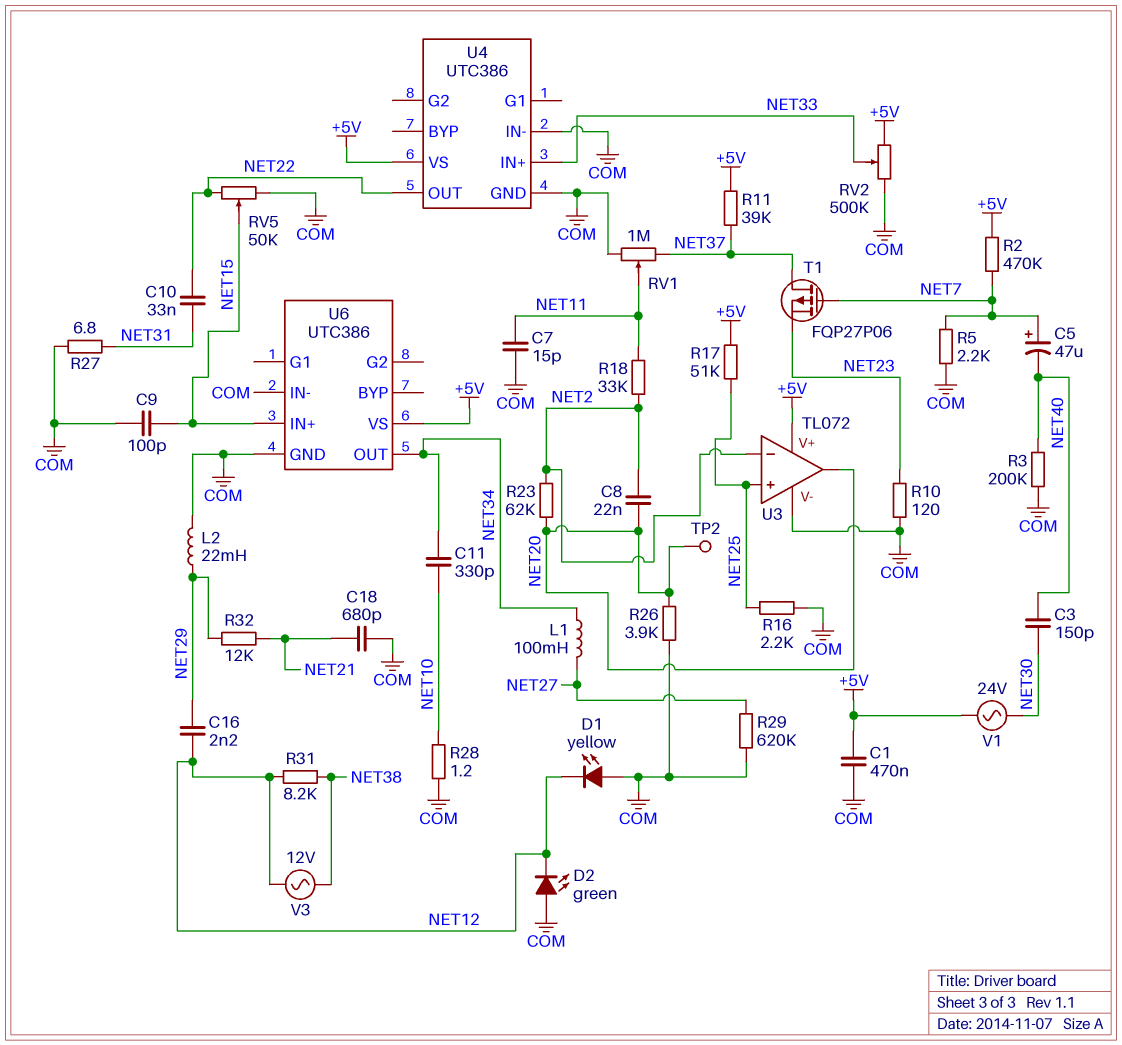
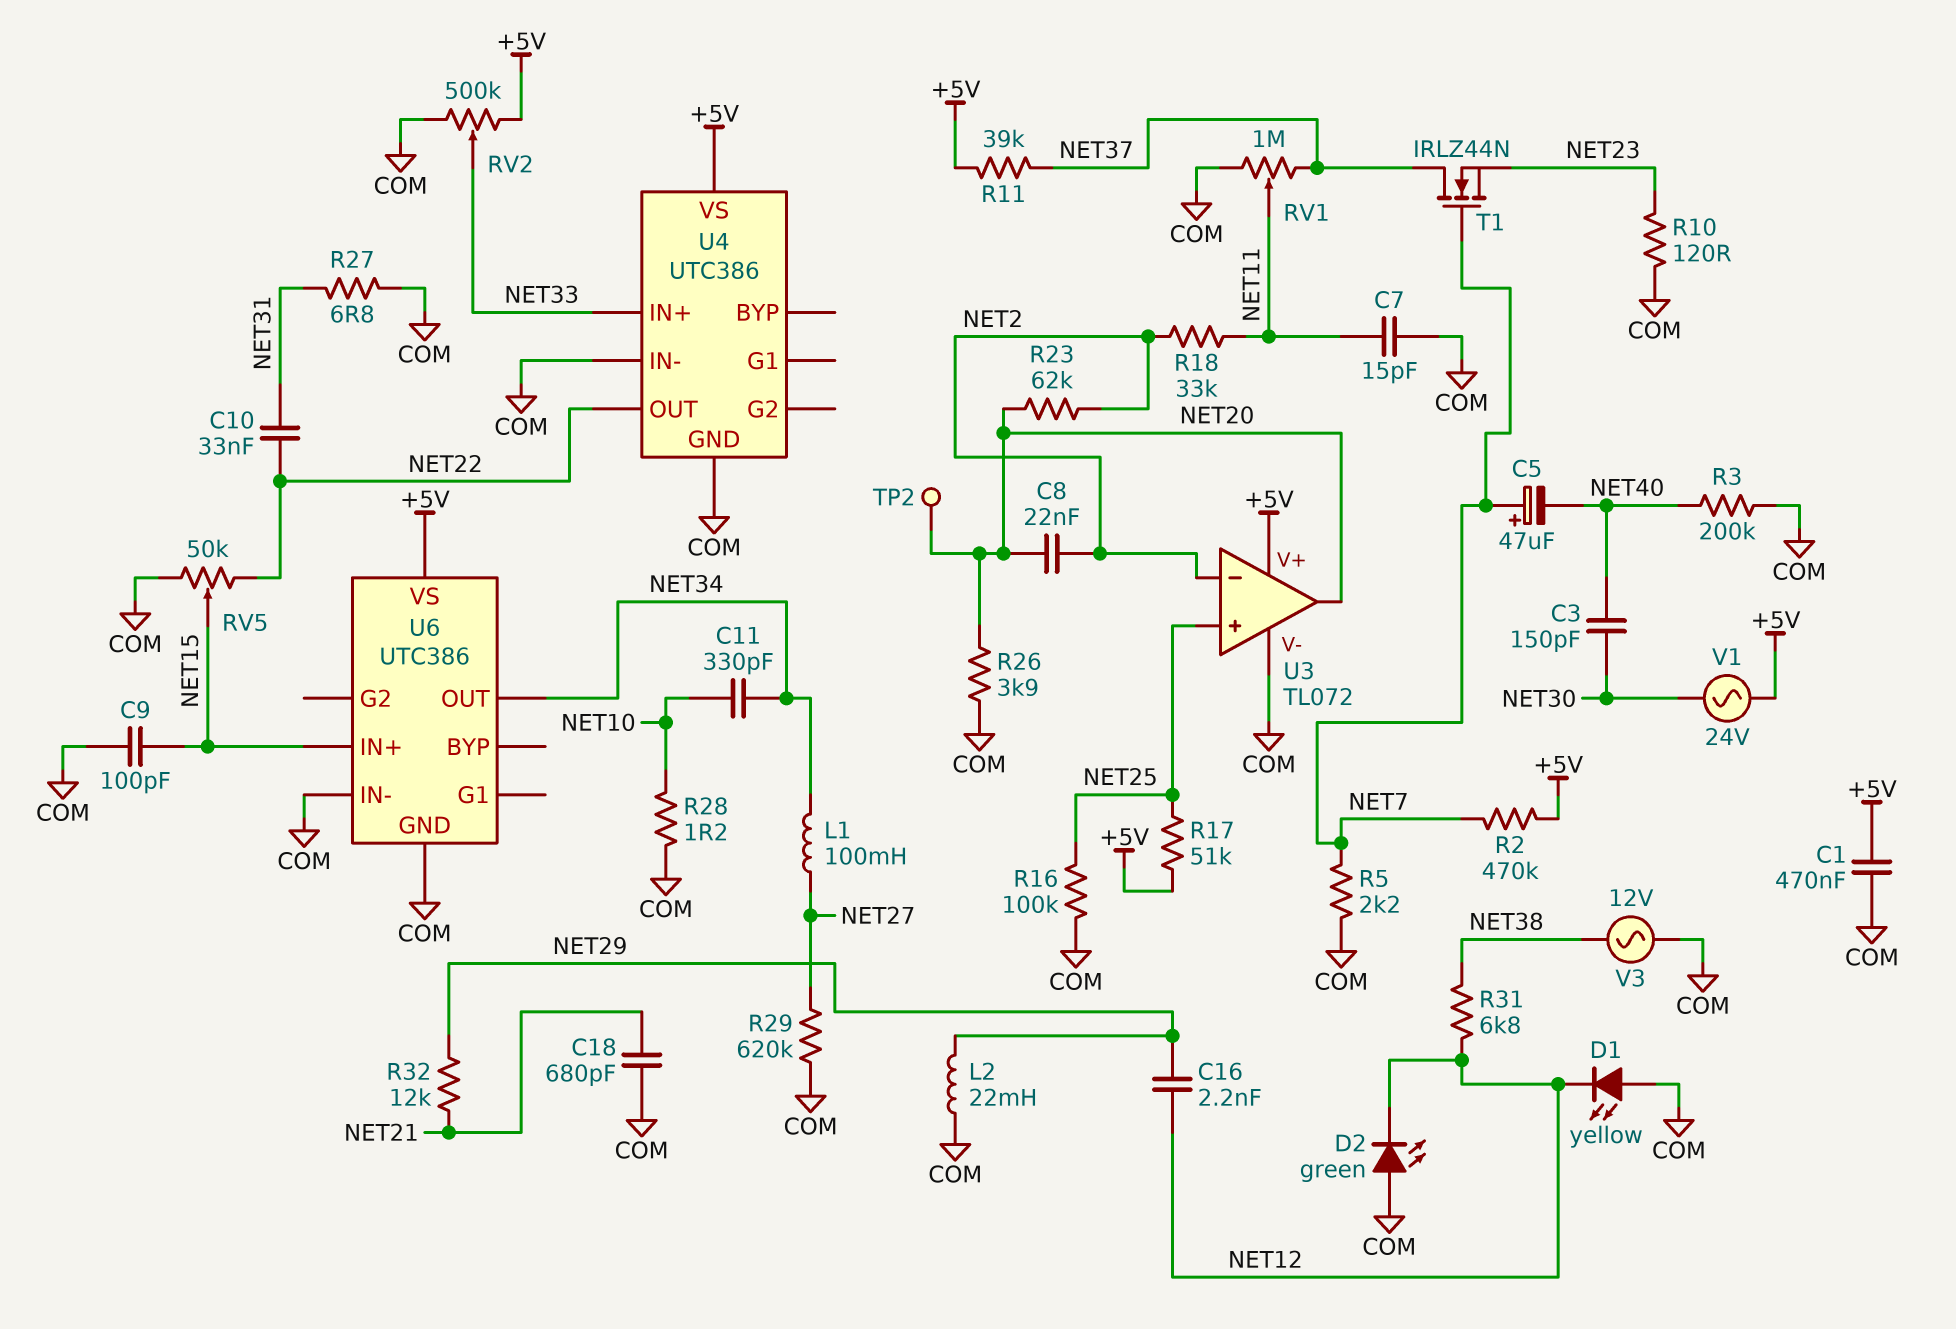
R16: 2.2k (COM, NET25) -> 100k (COM, NET25)
R31: 8.2k (NET12, NET38) -> 6.8k (NET12, NET38)
T1: PMOS FQP27P06 (G NET7, D NET37, S NET23) -> NMOS IRLZ44N (G NET7, D NET37, S NET23)
V3: AC 12V (NET12, NET38) -> AC 12V (COM, NET38)

